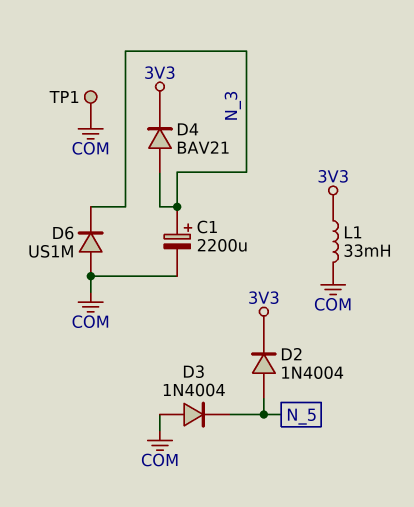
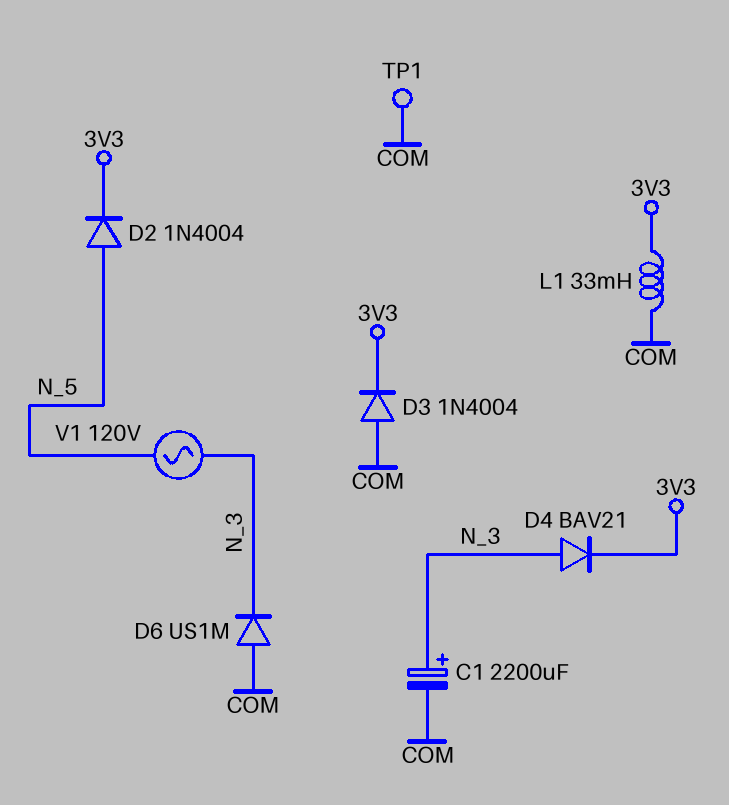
D3: diode 1N4004 (A COM, K N_5) -> diode 1N4004 (A COM, K 3V3)
V1: none -> AC 120V (N_3, N_5)

